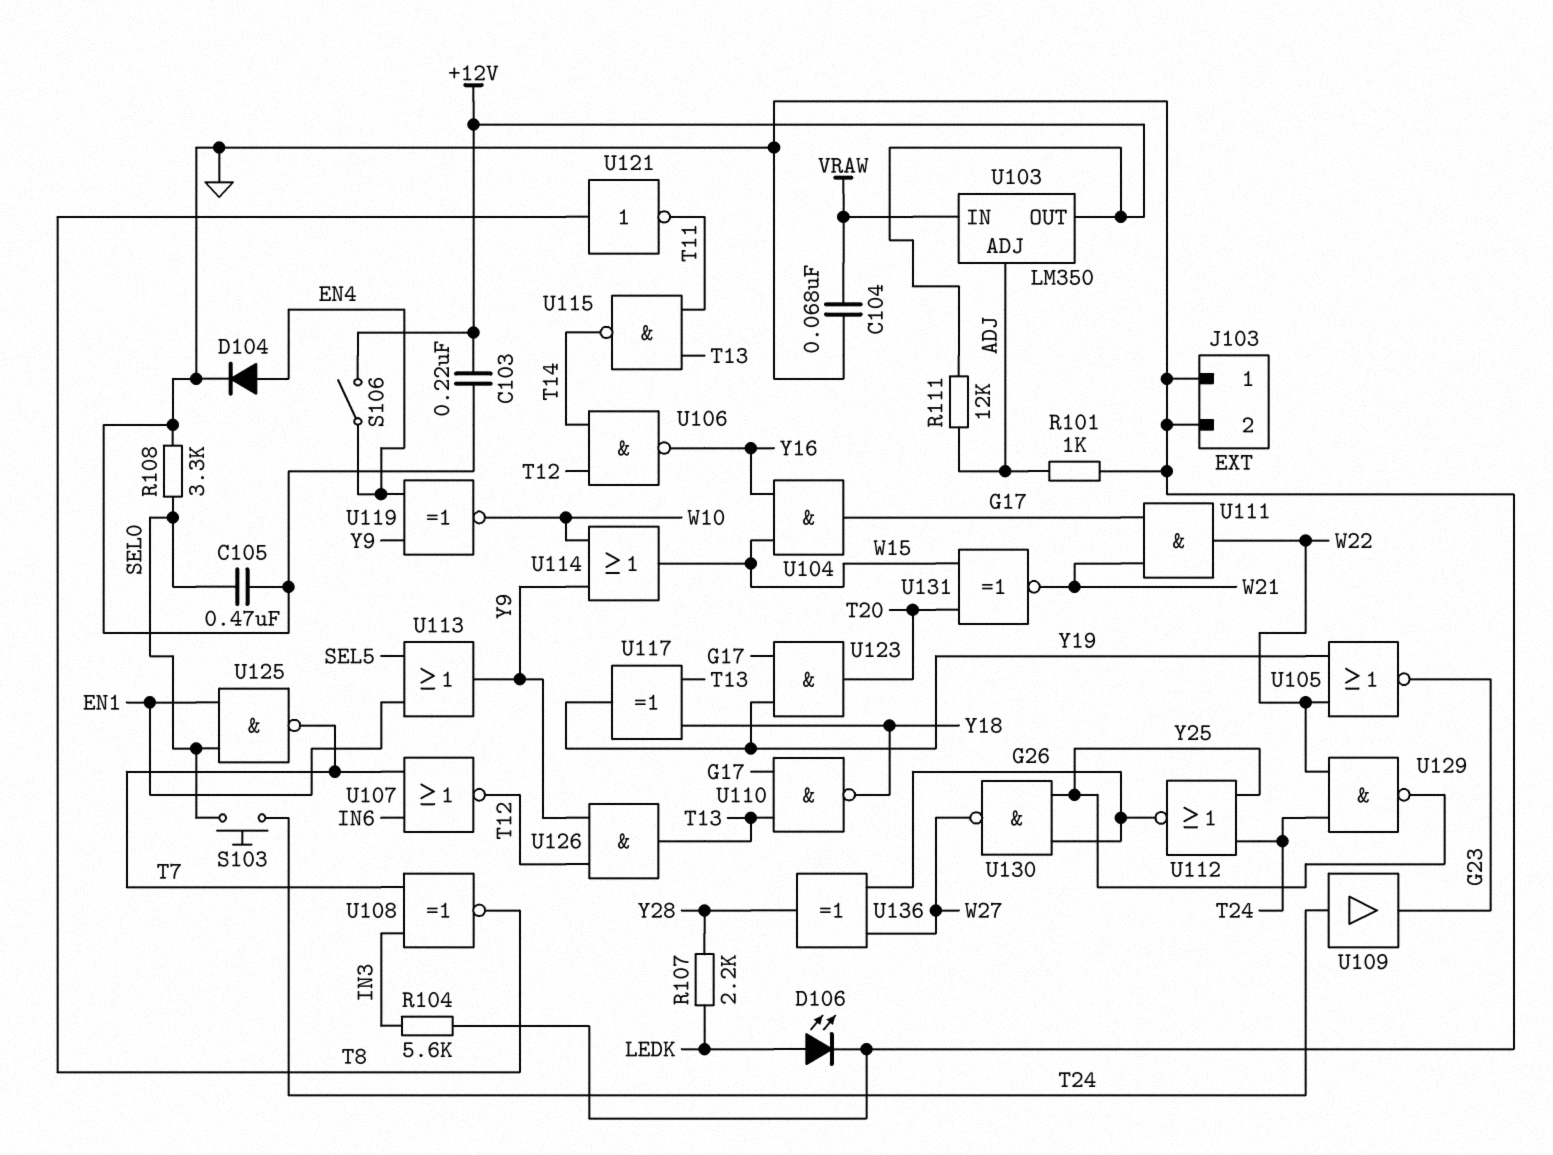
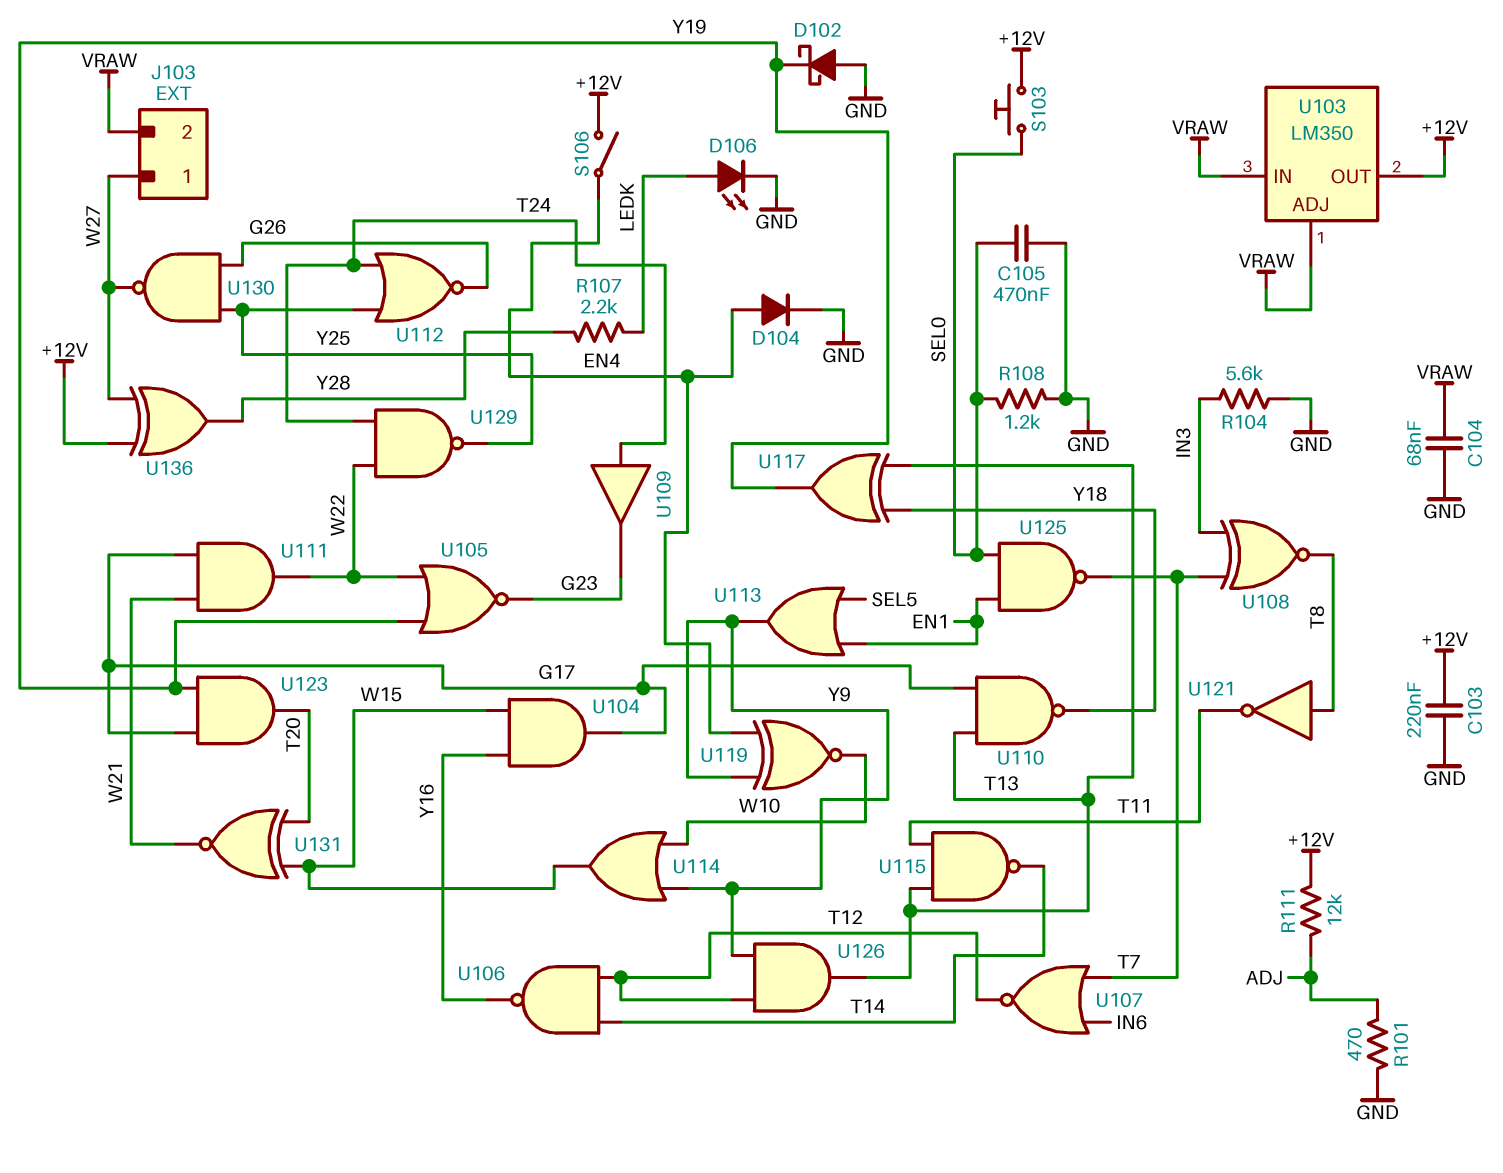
D102: none -> schottky (A GND, K Y19)
J103 pin 1: GND -> W27
J103 pin 2: GND -> VRAW
R101: 1k (ADJ, GND) -> 470 (ADJ, GND)
R108: 3.3k (GND, SEL0) -> 1.2k (GND, SEL0)
S103: button (SEL0, T24) -> button (+12V, SEL0)
U103 pin ADJ: ADJ -> VRAW
U136: XOR (in G26, in W27, out Y28) -> XOR (in +12V, in W27, out Y28)

